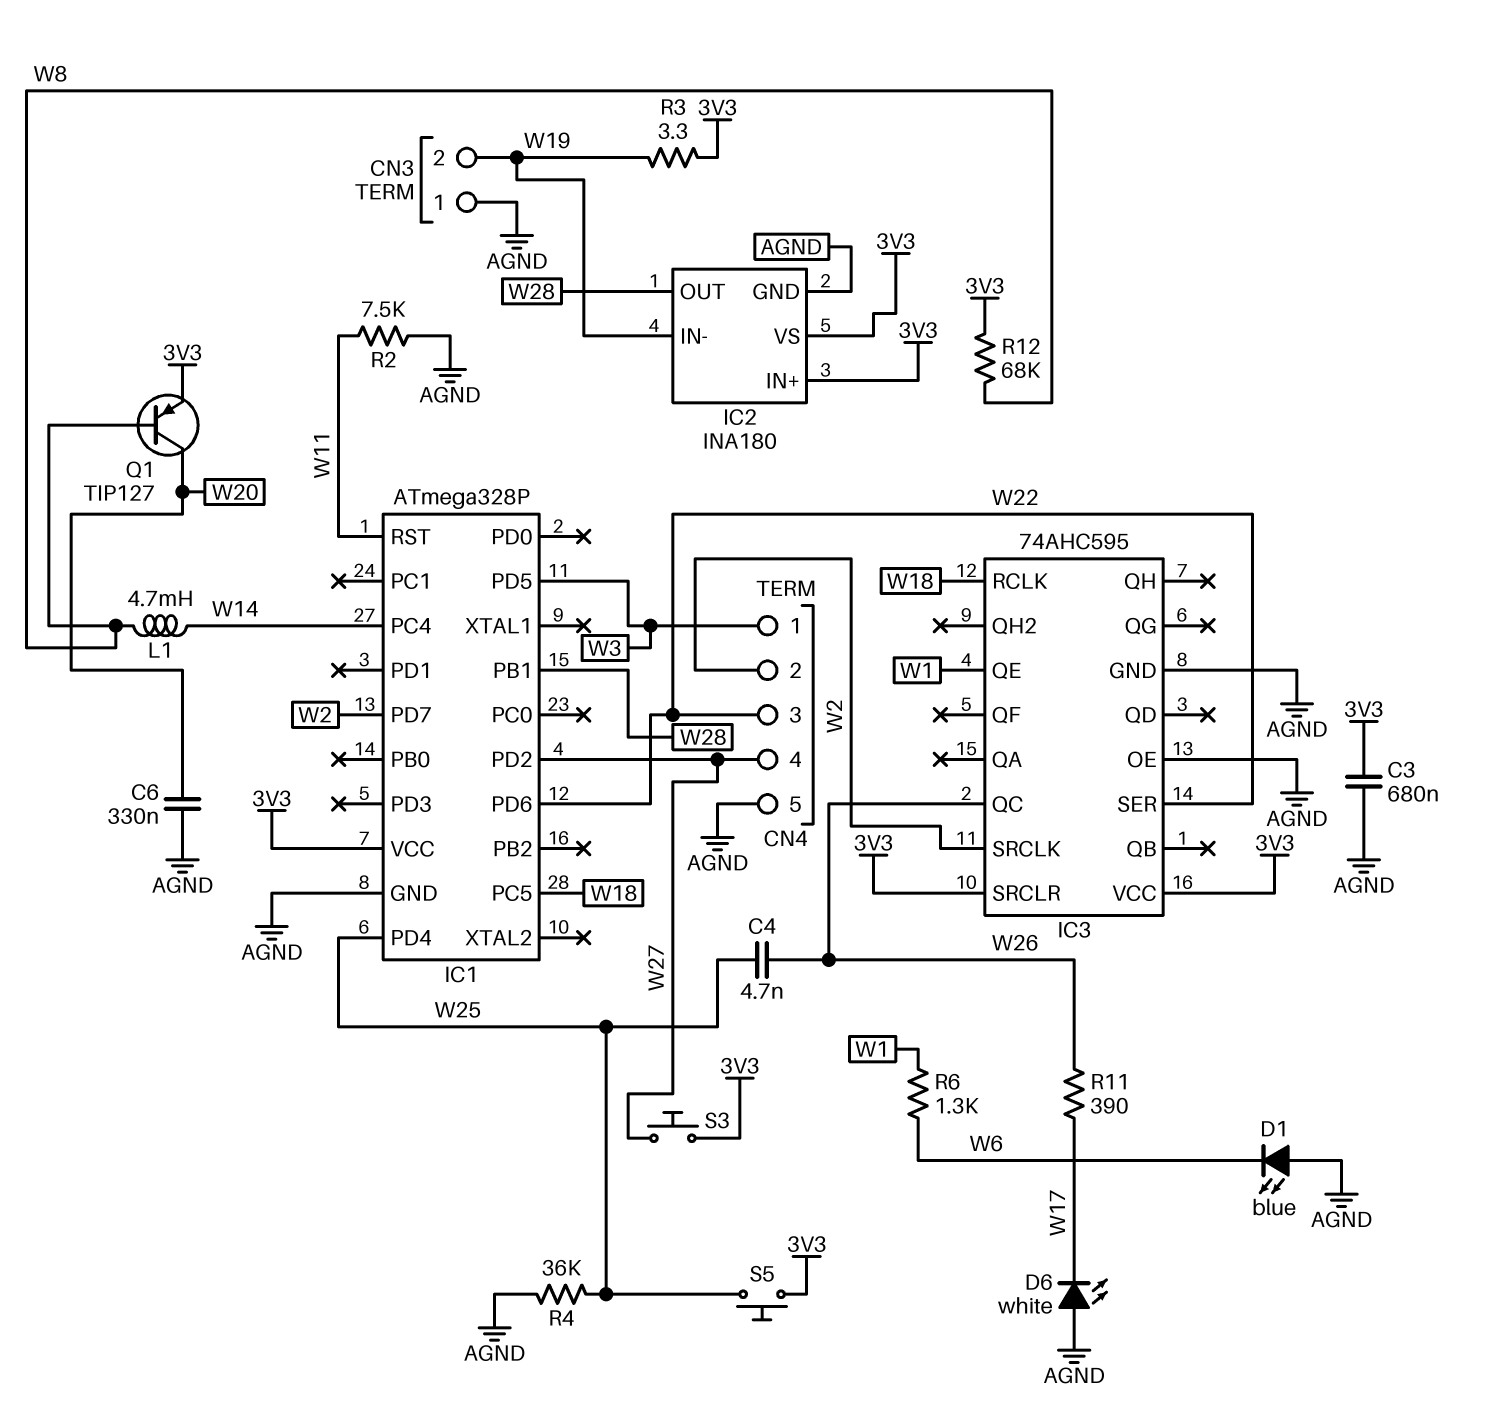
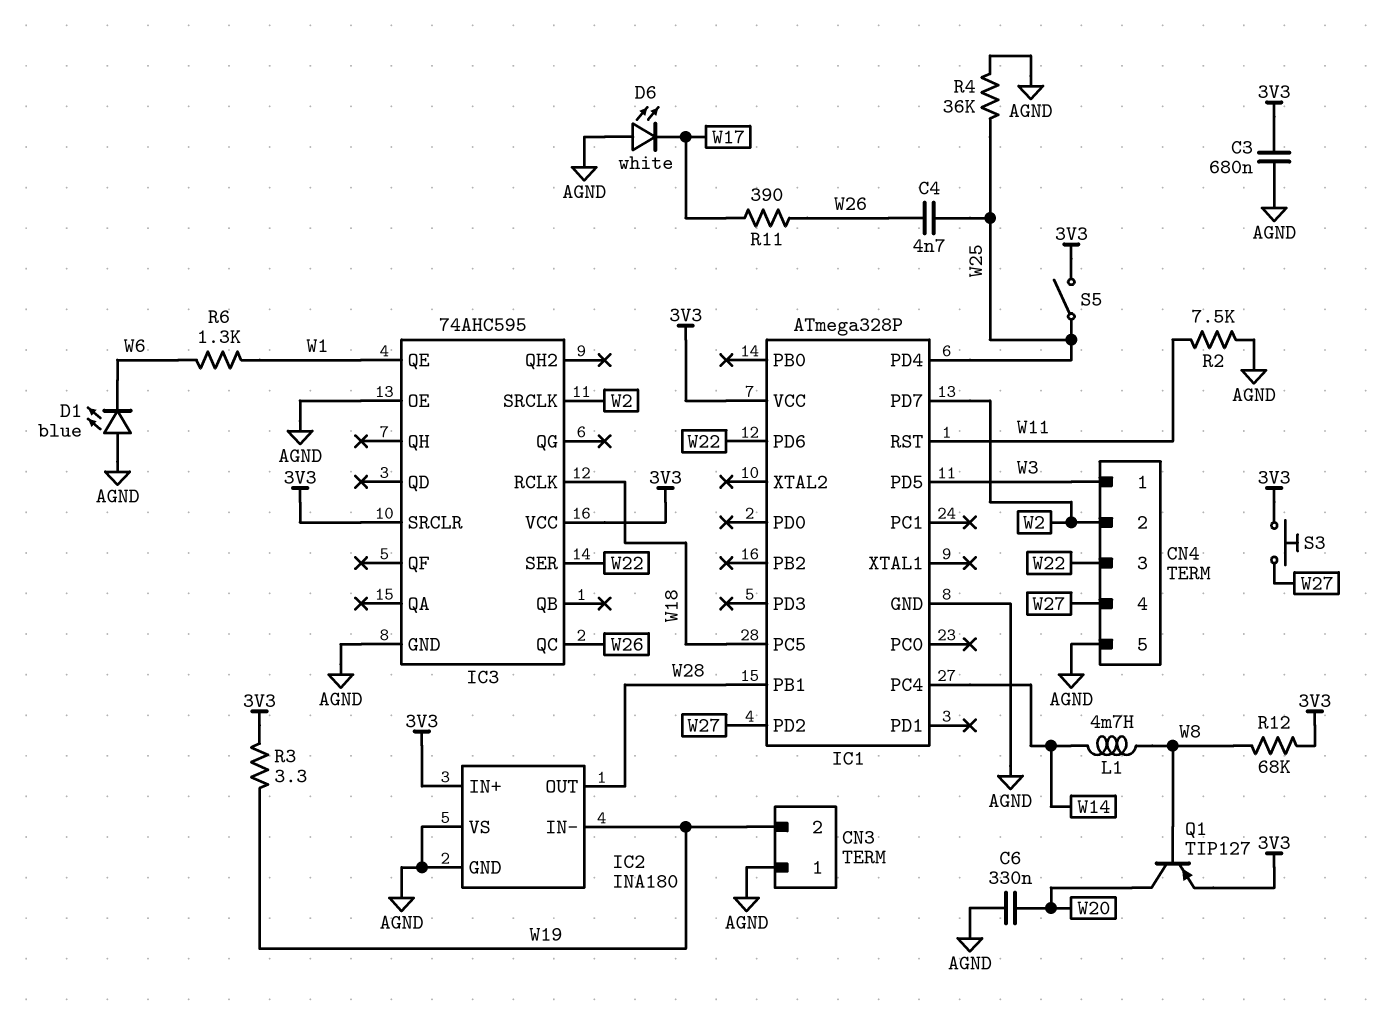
IC2 pin VS: 3V3 -> AGND
S5: button (3V3, W25) -> switch (3V3, W25)

